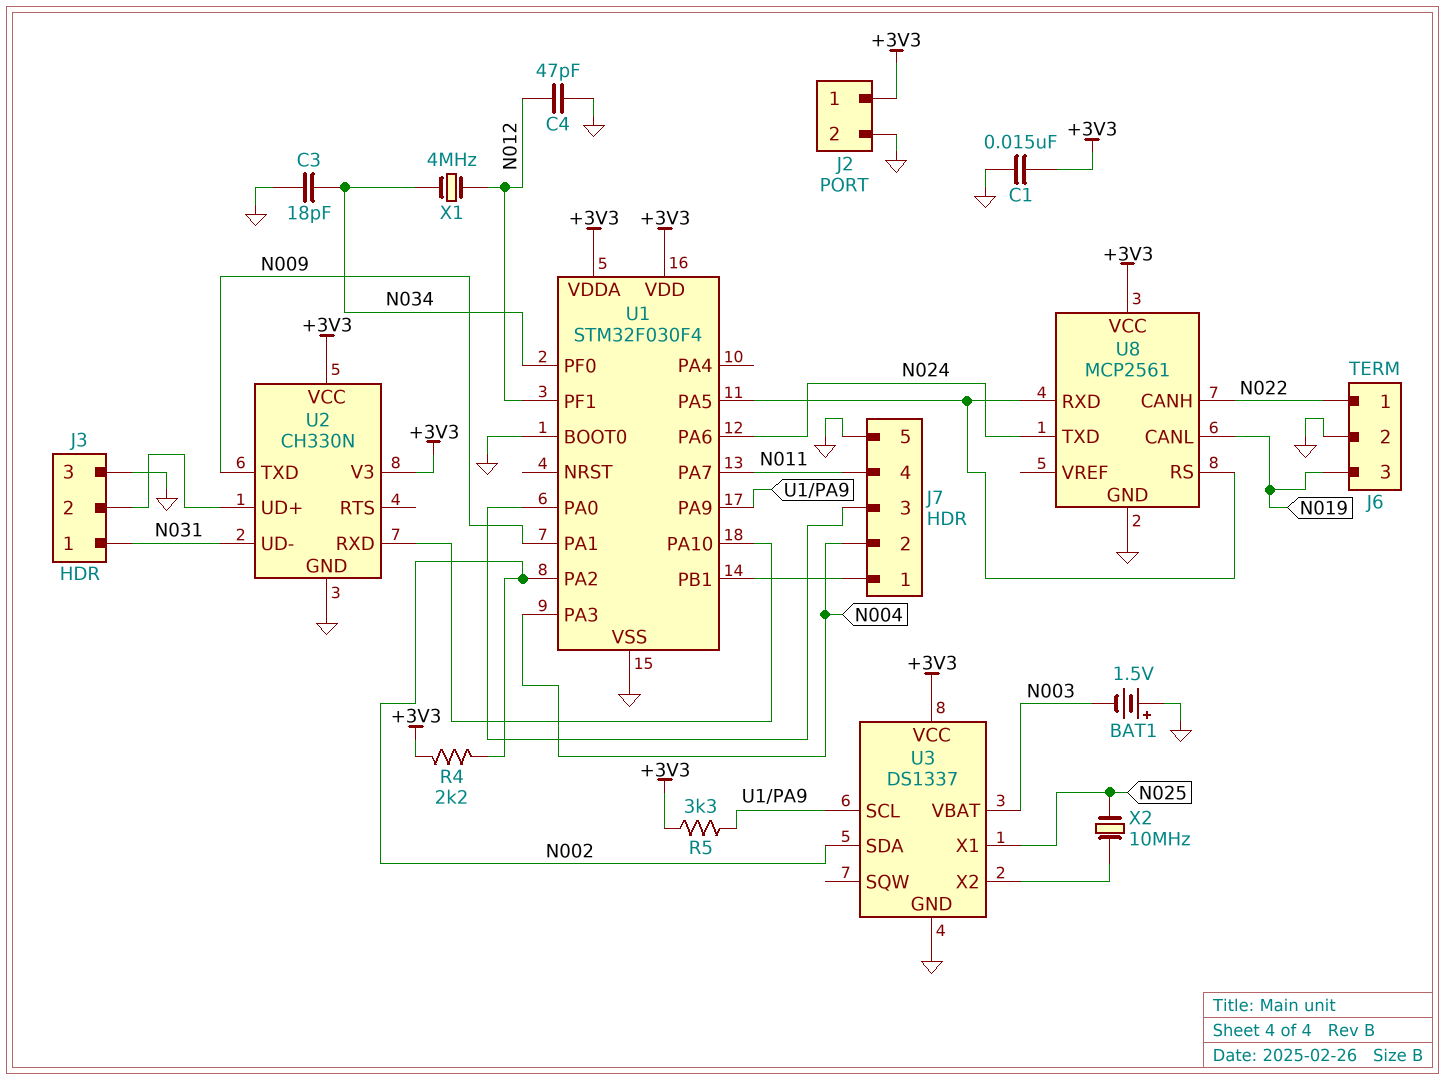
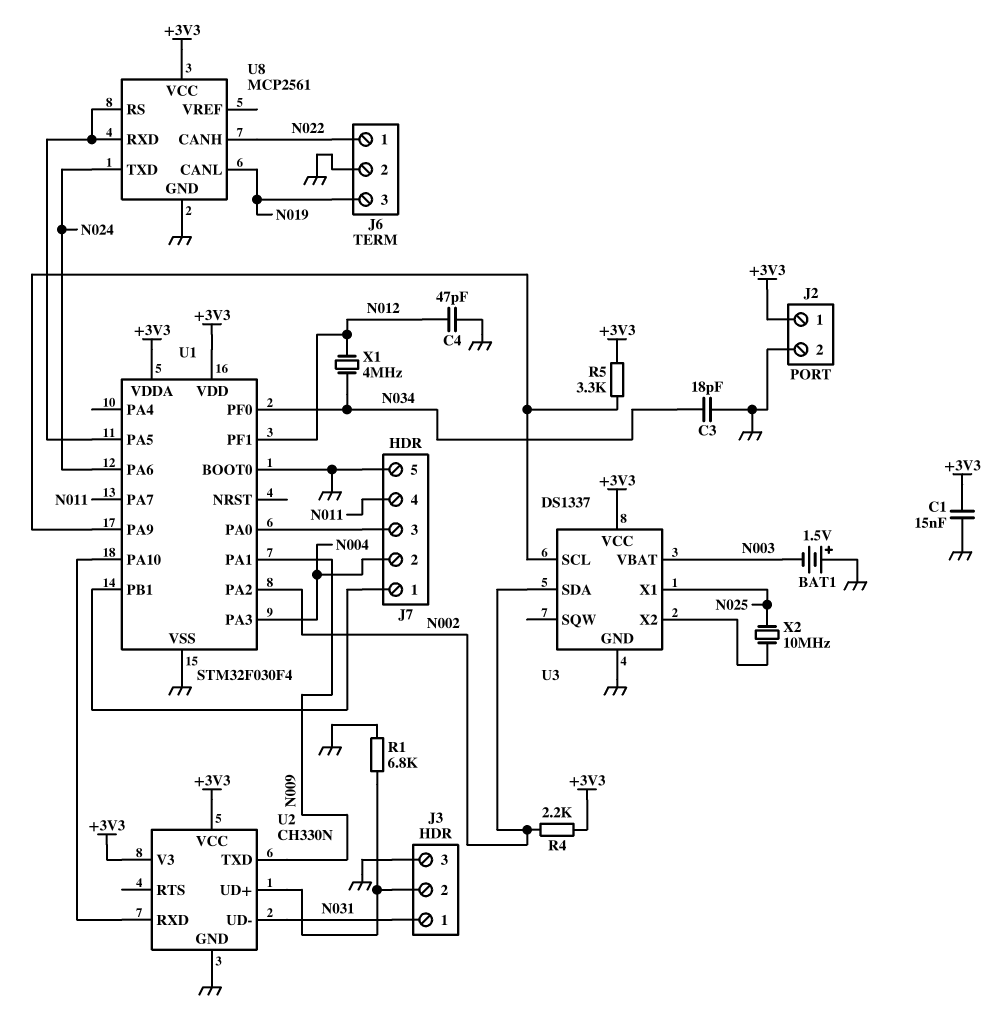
R1: none -> 6.8k (GND, J3/2)

